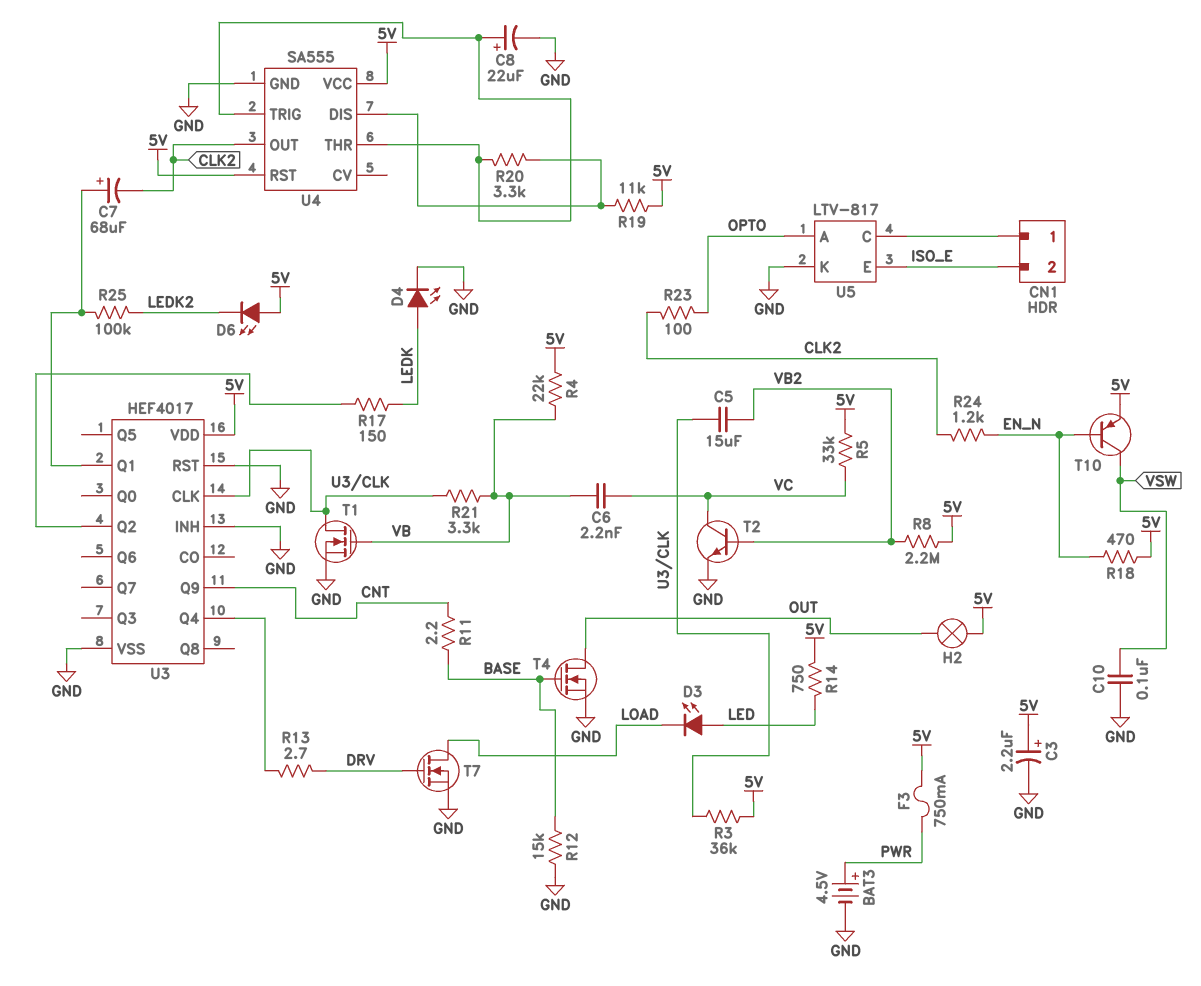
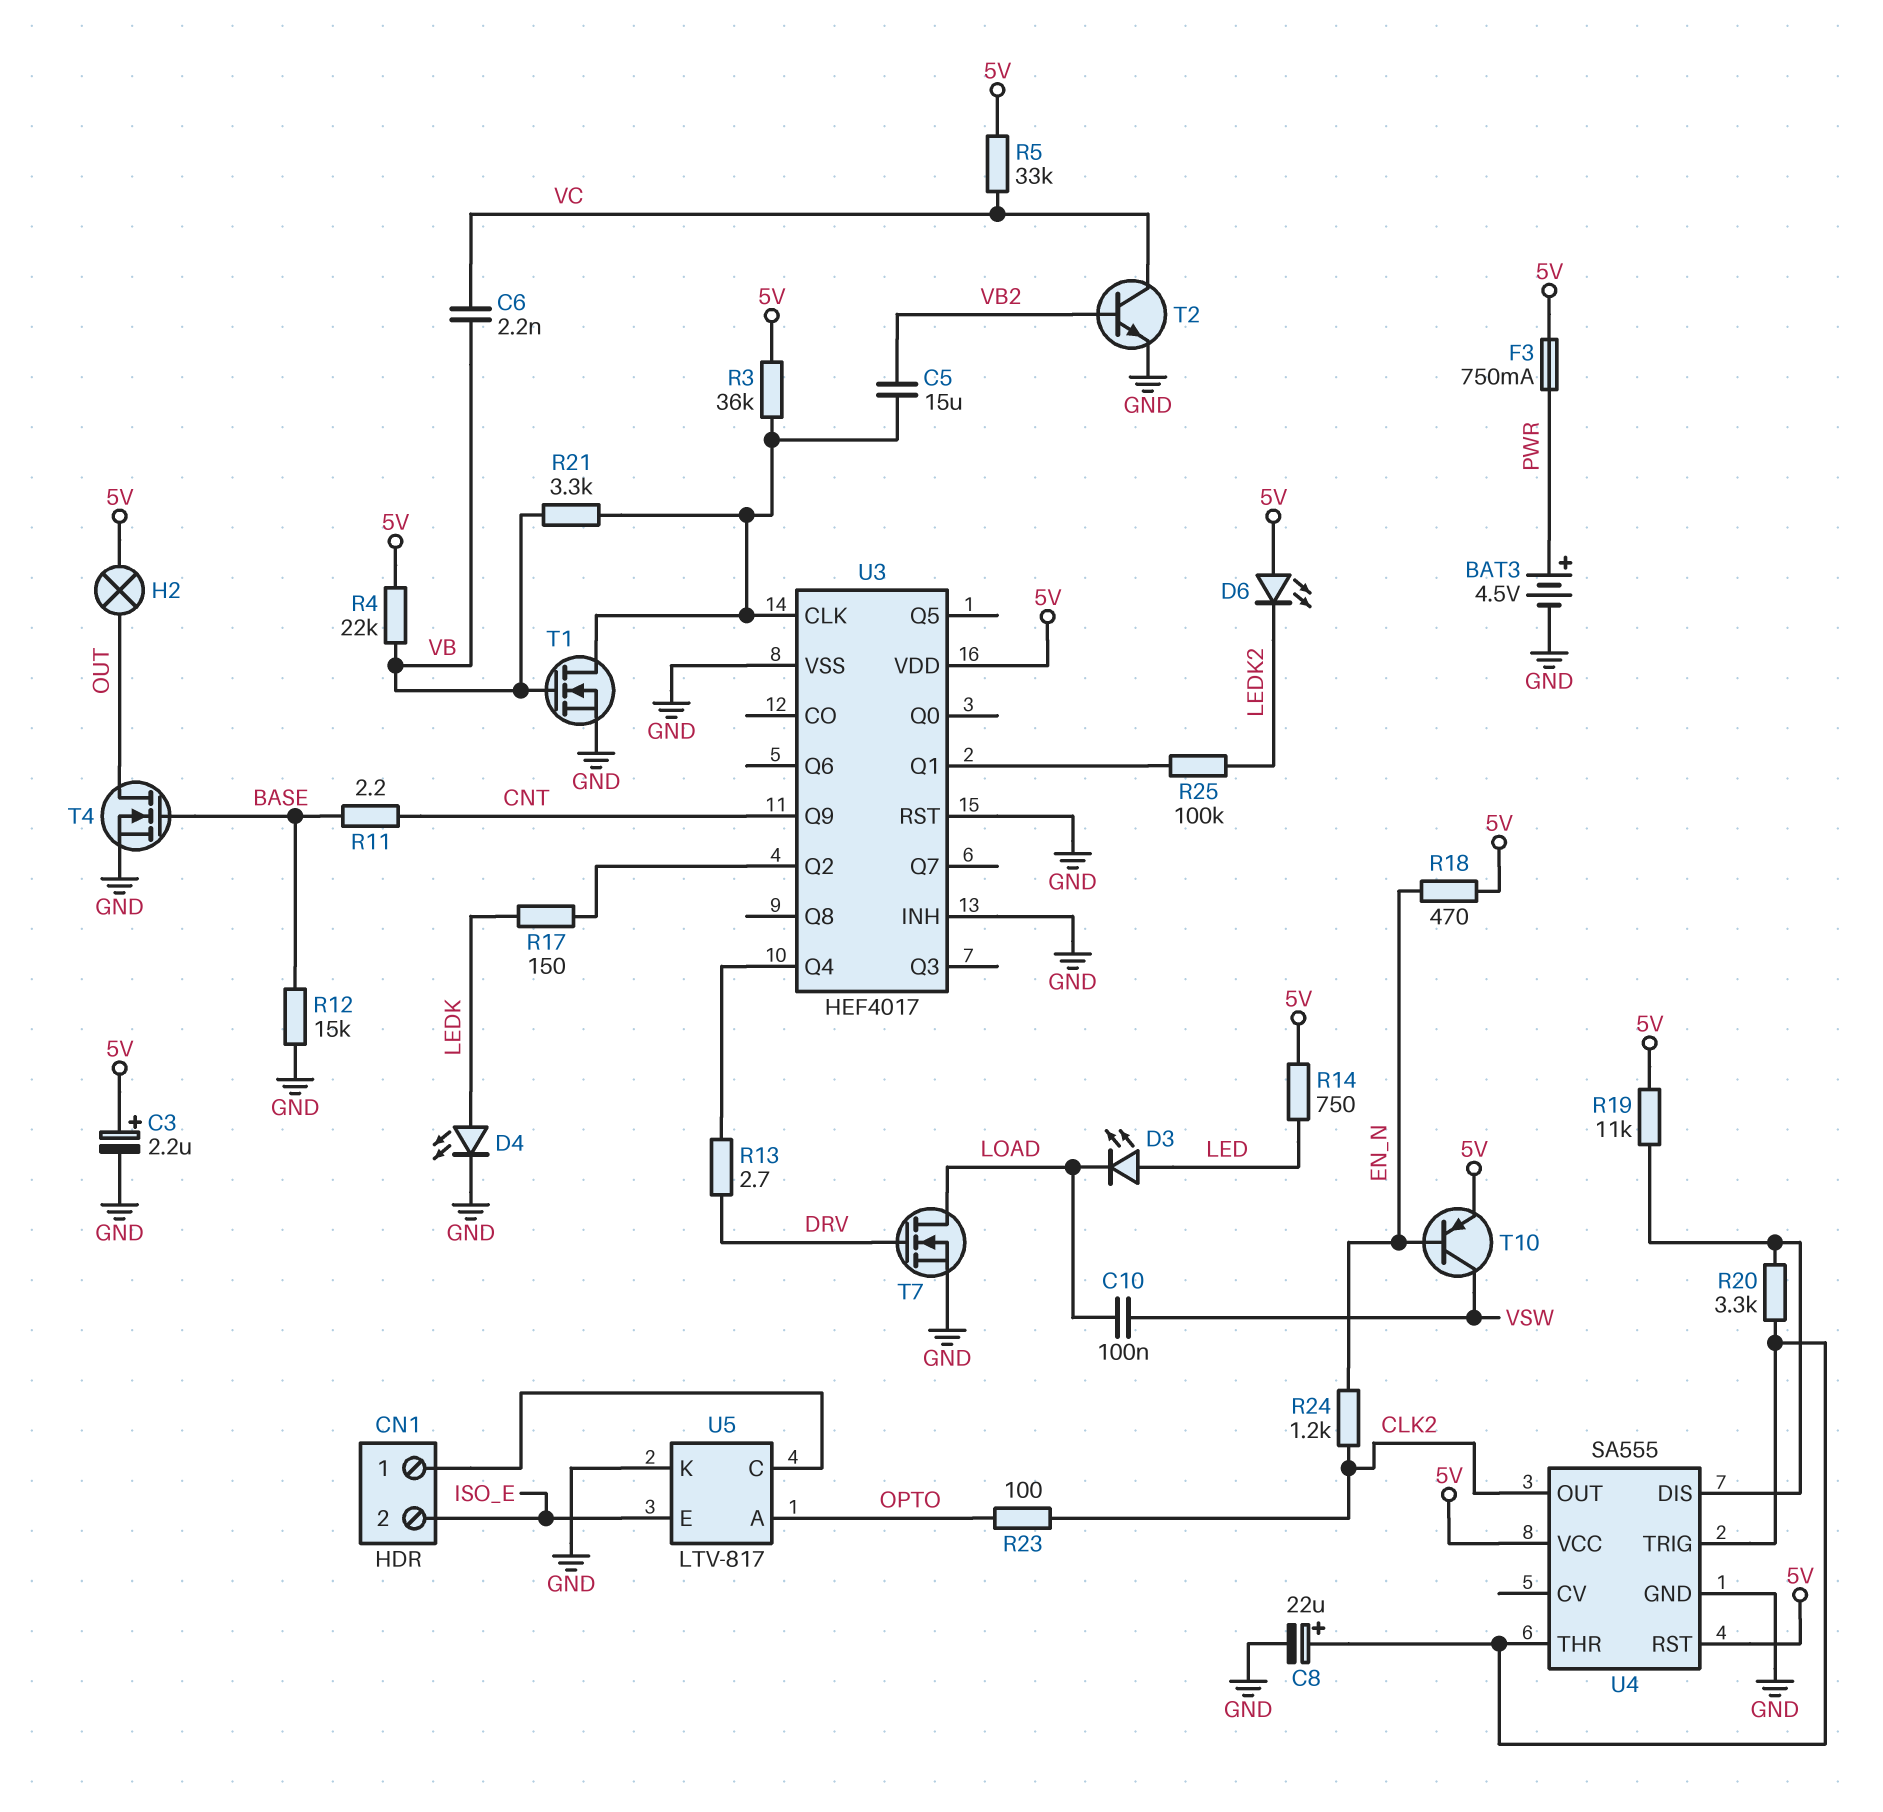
C7: 68uF (plus U3/Q1, minus CLK2) -> none
C10: 100nF (GND, VSW) -> 100nF (LOAD, VSW)
R8: 2.2M (5V, VB2) -> none

